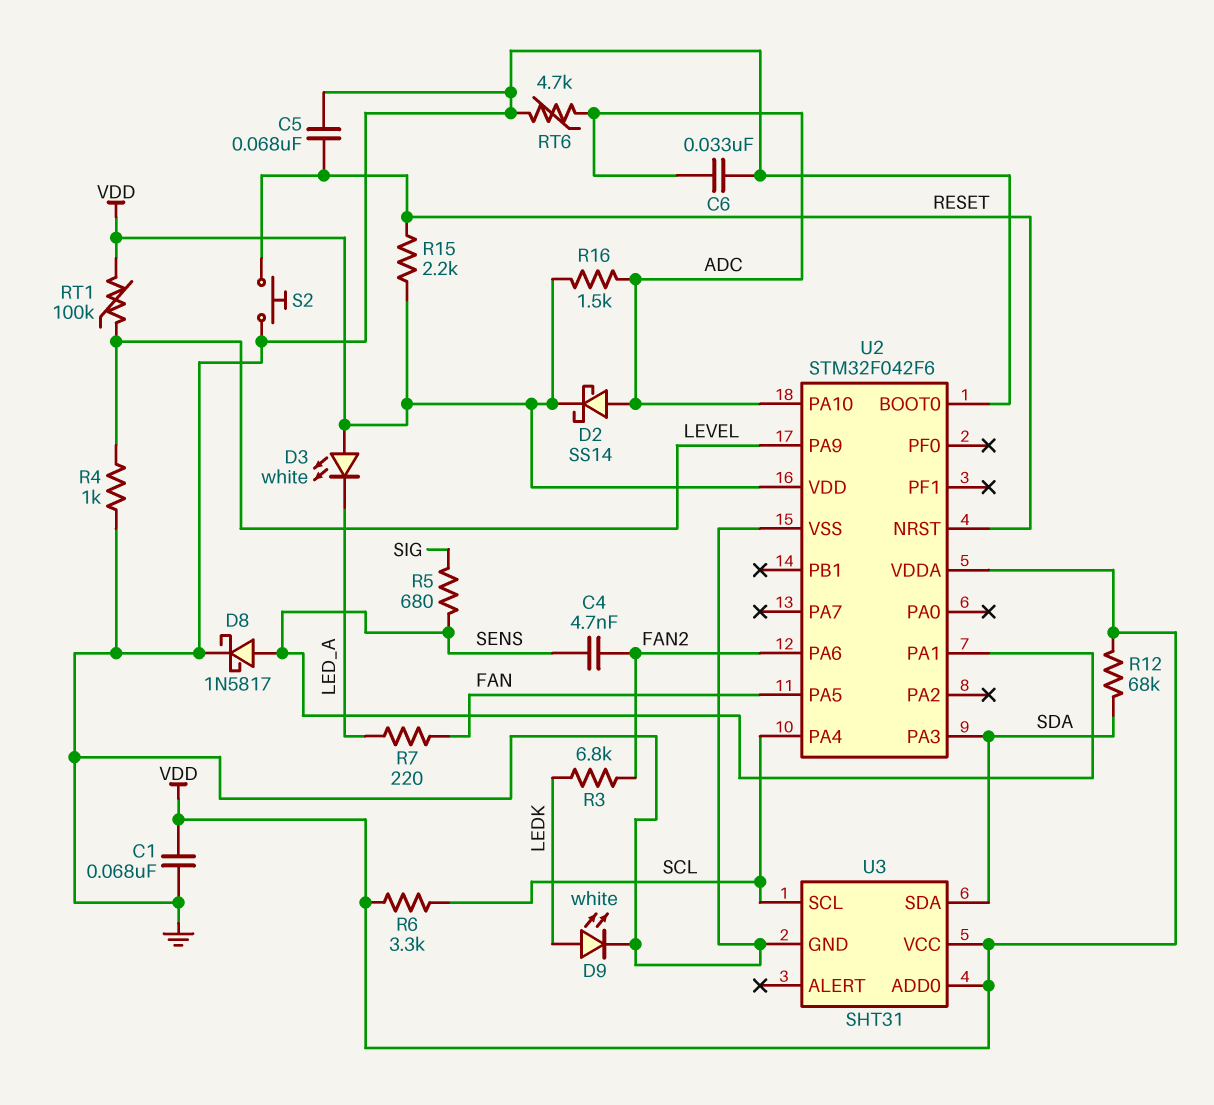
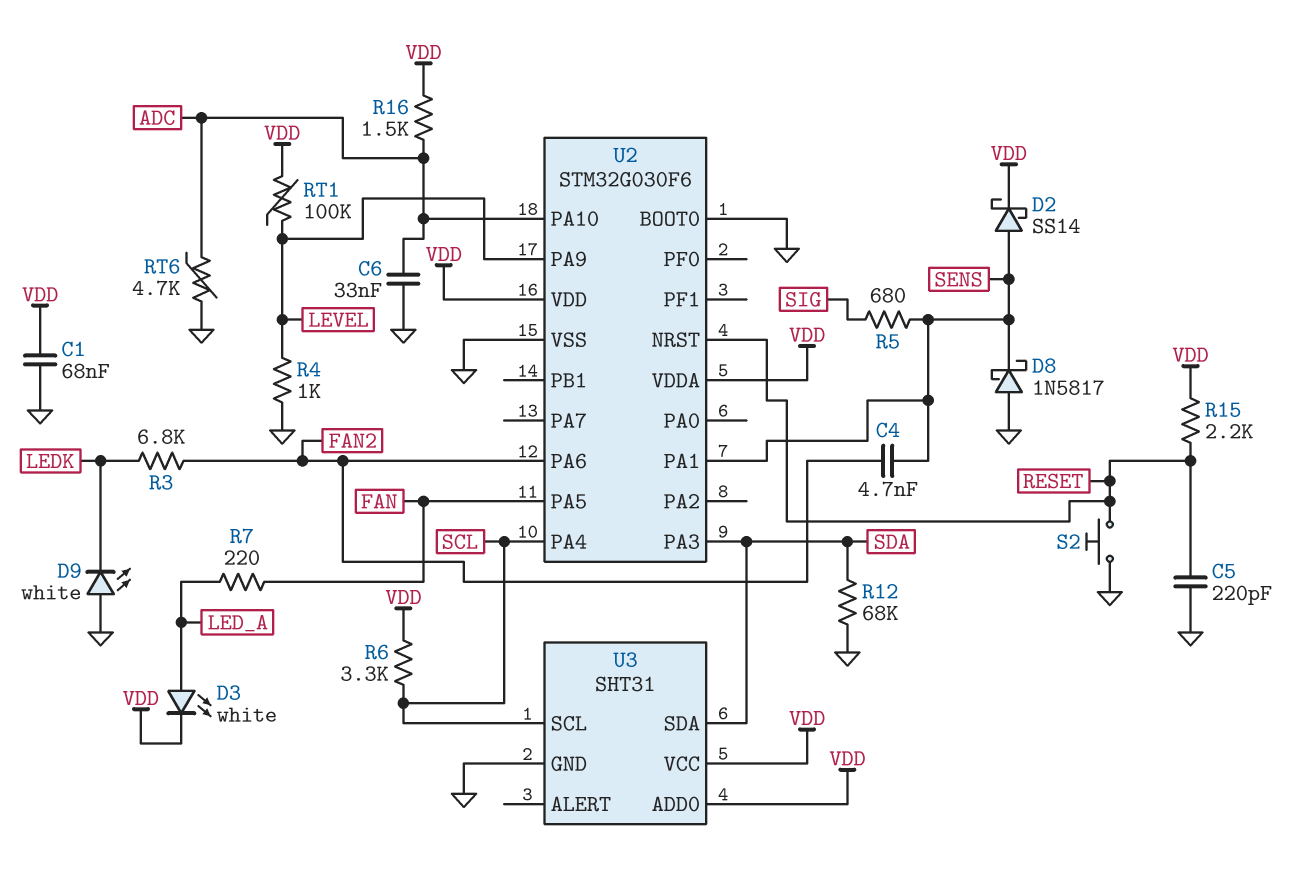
C5: 68nF (GND, RESET) -> 220pF (GND, RESET)
D2: schottky SS14 (A ADC, K VDD) -> schottky SS14 (A SENS, K VDD)
D3: LED white (A VDD, K LED_A) -> LED white (A LED_A, K VDD)
D8: schottky 1N5817 (A SENS, K GND) -> schottky 1N5817 (A GND, K SENS)
D9: LED white (A LEDK, K GND) -> LED white (A GND, K LEDK)
R12: 68k (SDA, VDD) -> 68k (GND, SDA)
U2: STM32F042F6 -> STM32G030F6

